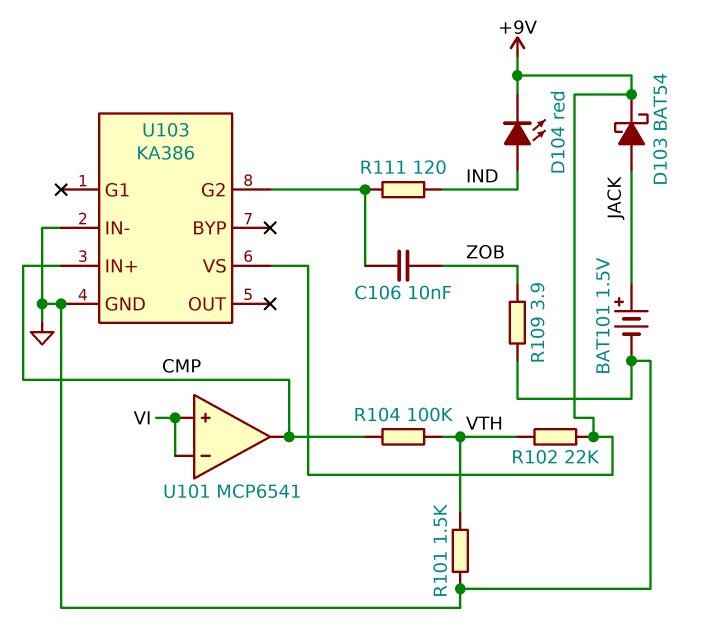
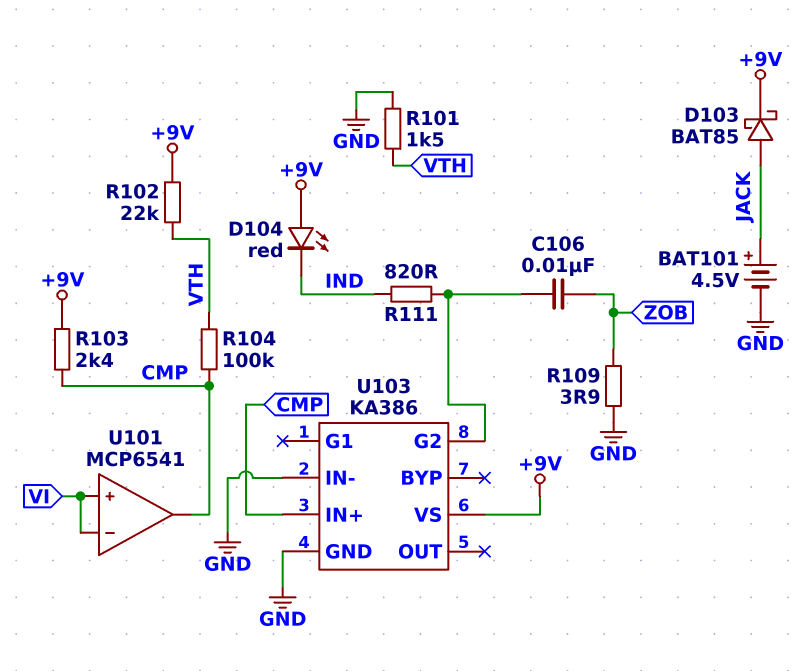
BAT101: 1.5V (plus JACK, minus GND) -> 4.5V (plus JACK, minus GND)
D103: schottky BAT54 (A JACK, K +9V) -> schottky BAT85 (A JACK, K +9V)
D104: LED red (A IND, K +9V) -> LED red (A +9V, K IND)
R103: none -> 2.4k (+9V, CMP)
R111: 120 (IND, U103/G2) -> 820 (IND, U103/G2)

